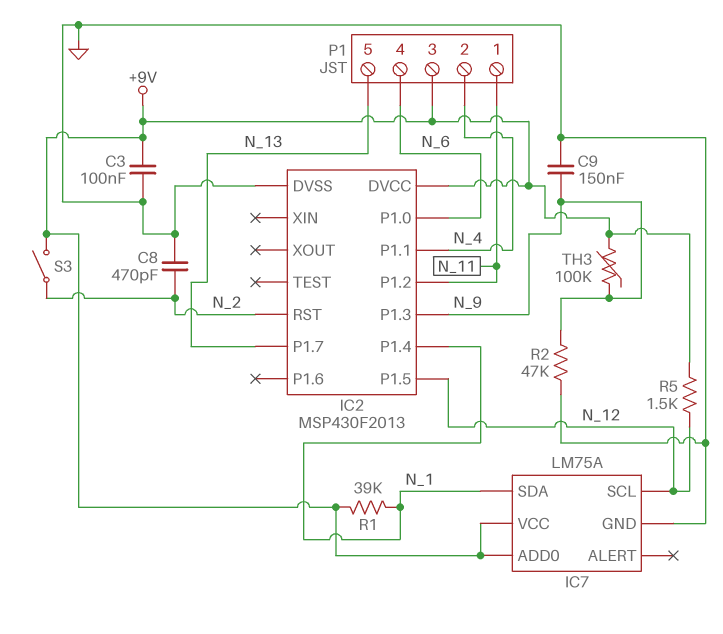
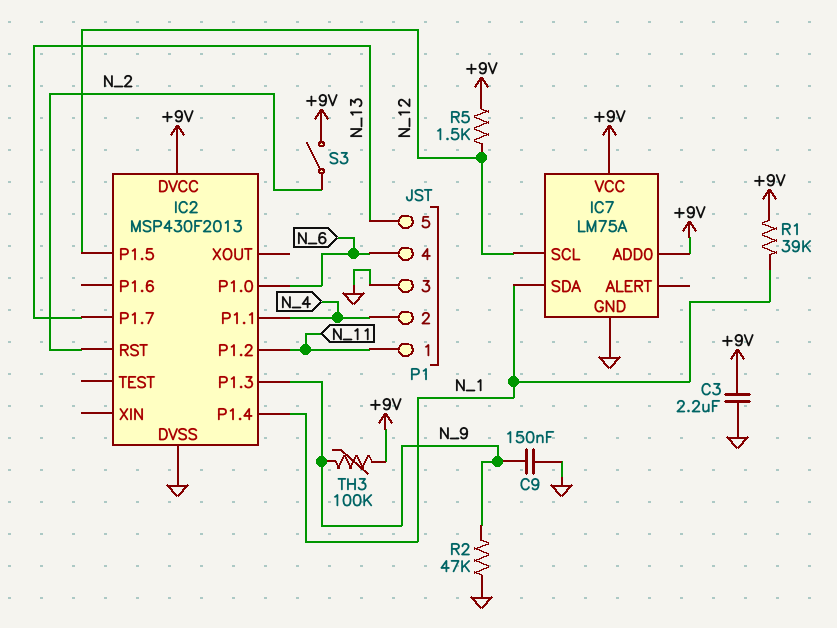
C3: 100nF (+9V, GND) -> 2.2uF (+9V, GND)
C8: 470pF (GND, N_2) -> none
P1 pin 3: +9V -> GND

